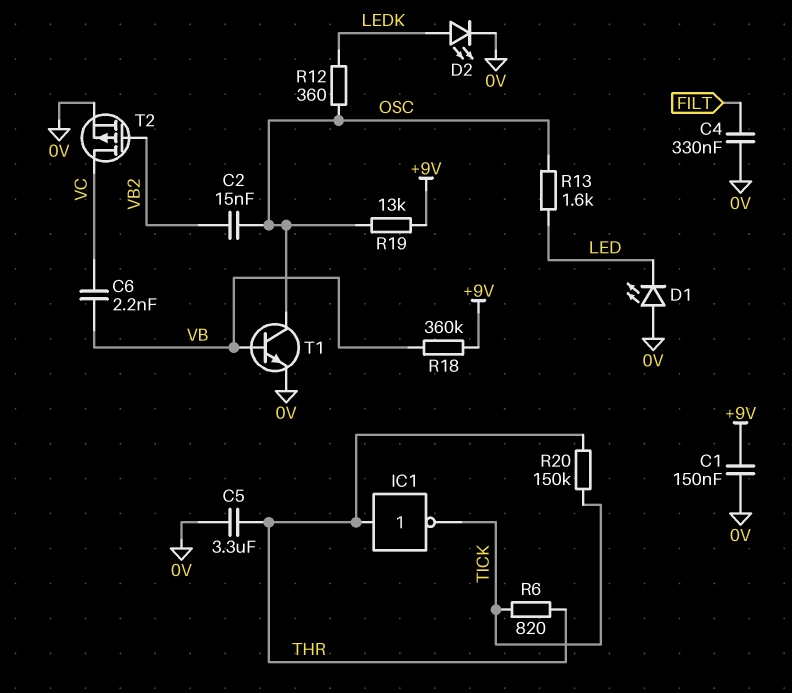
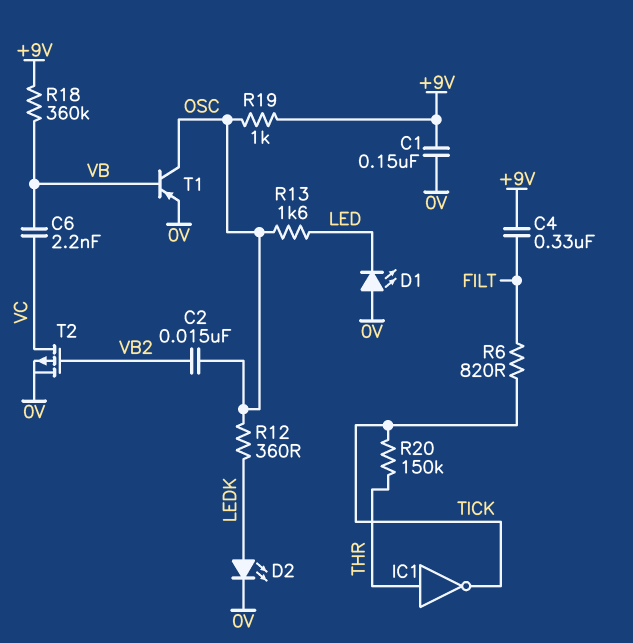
C4: 330nF (0V, FILT) -> 330nF (+9V, FILT)
C5: 3.3uF (0V, THR) -> none
R6: 820 (THR, TICK) -> 820 (FILT, TICK)
R19: 13k (+9V, OSC) -> 1k (+9V, OSC)
T1: NPN (B VB, C OSC, E 0V) -> PNP (B VB, C OSC, E 0V)

